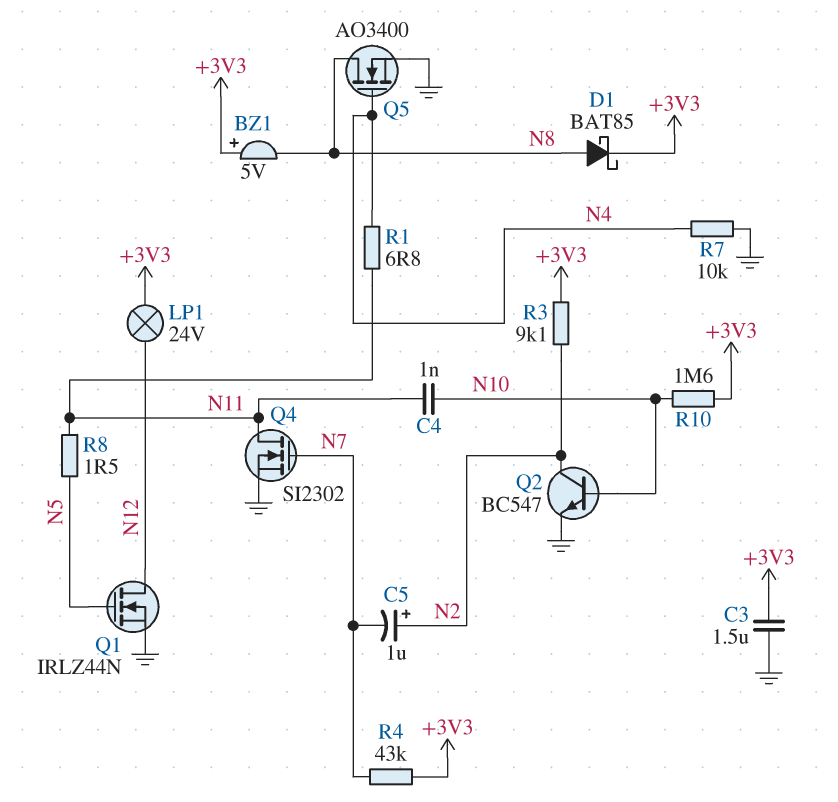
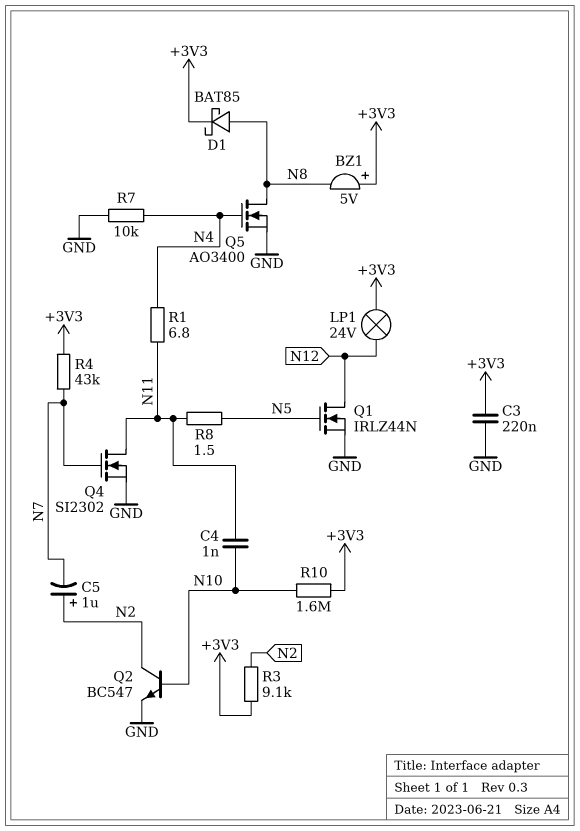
C3: 1.5uF (+3V3, GND) -> 220nF (+3V3, GND)

